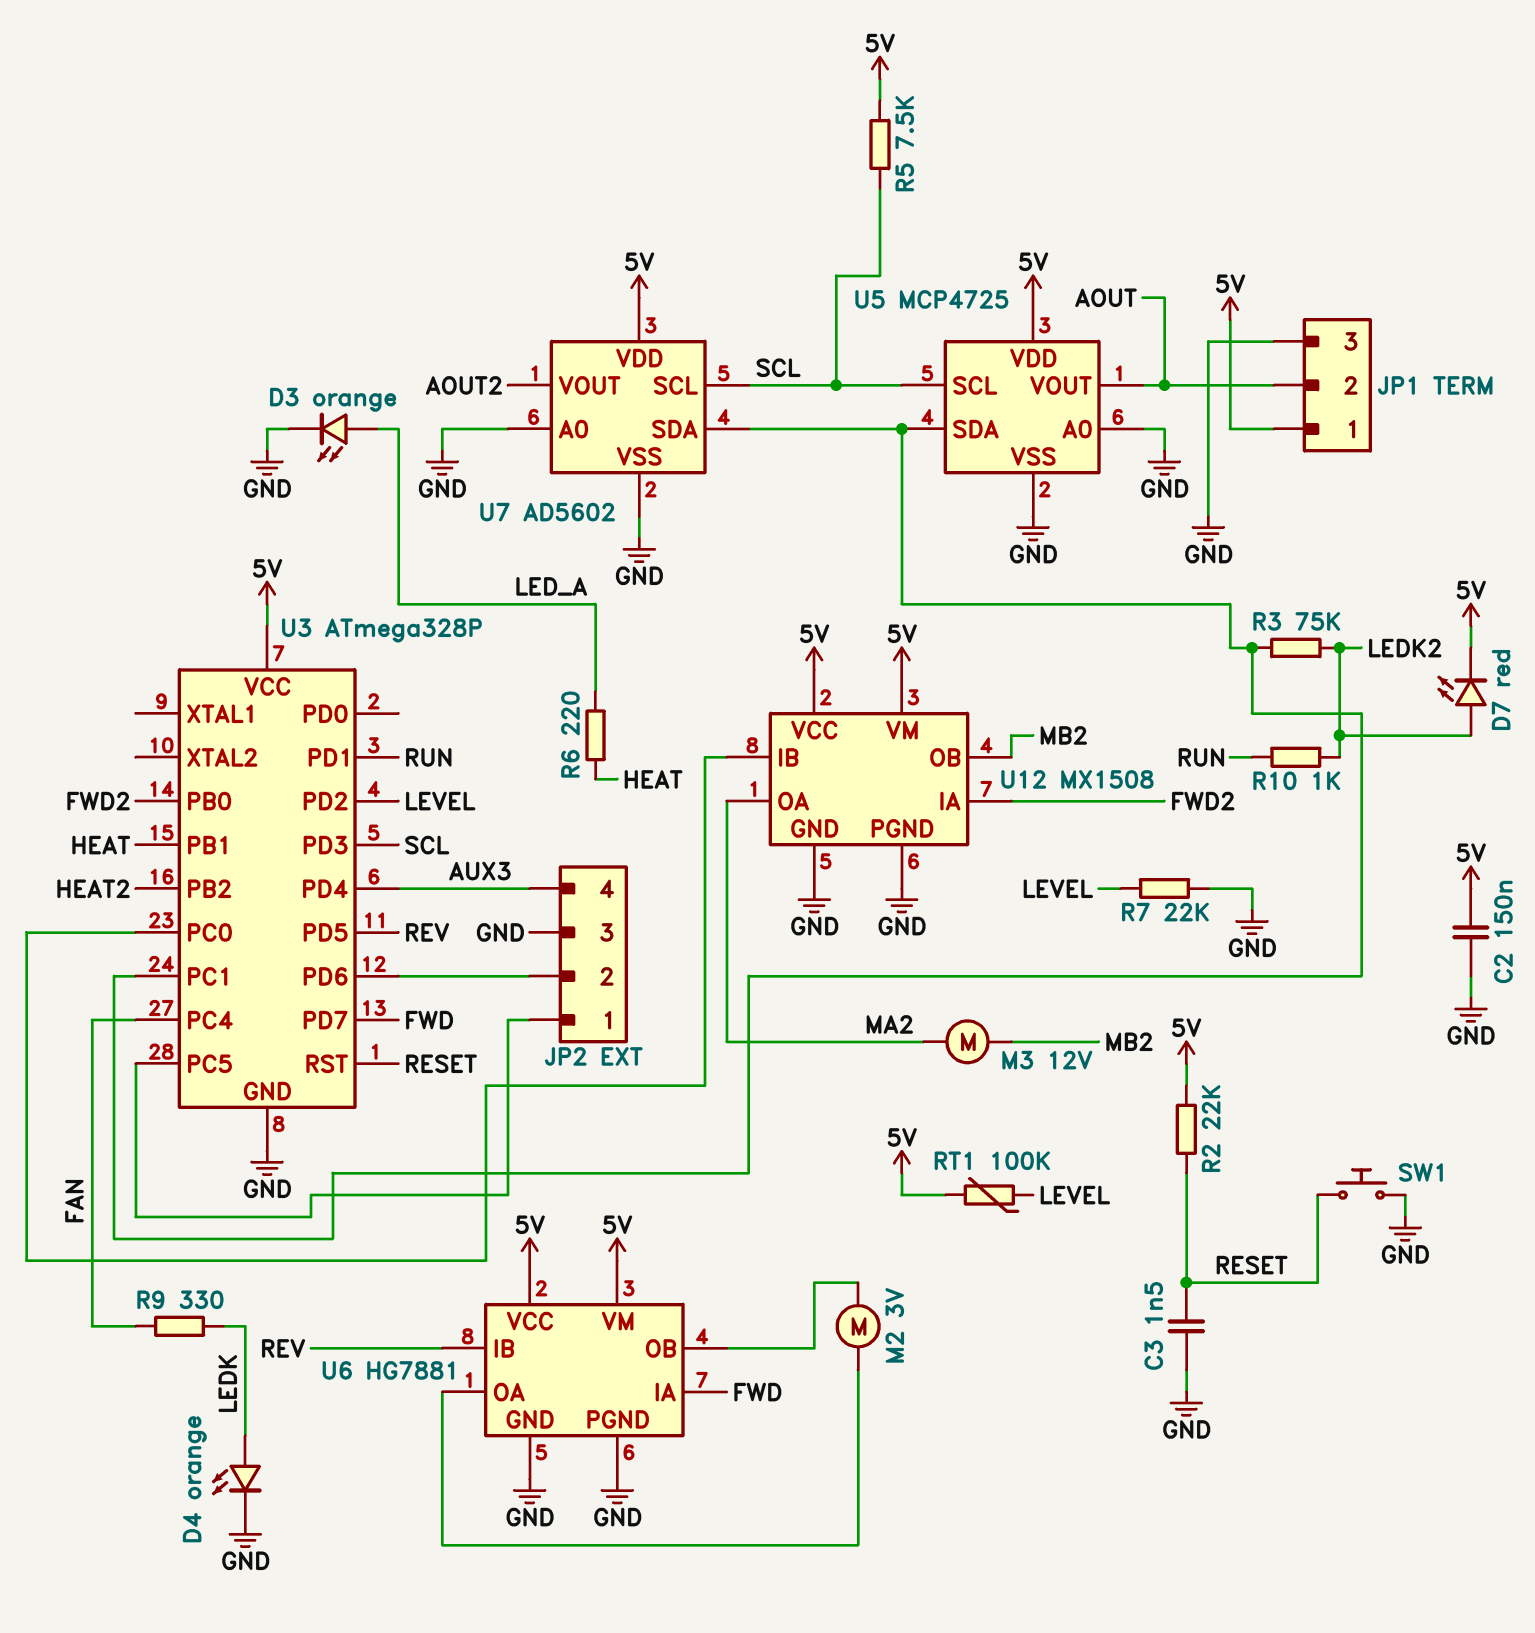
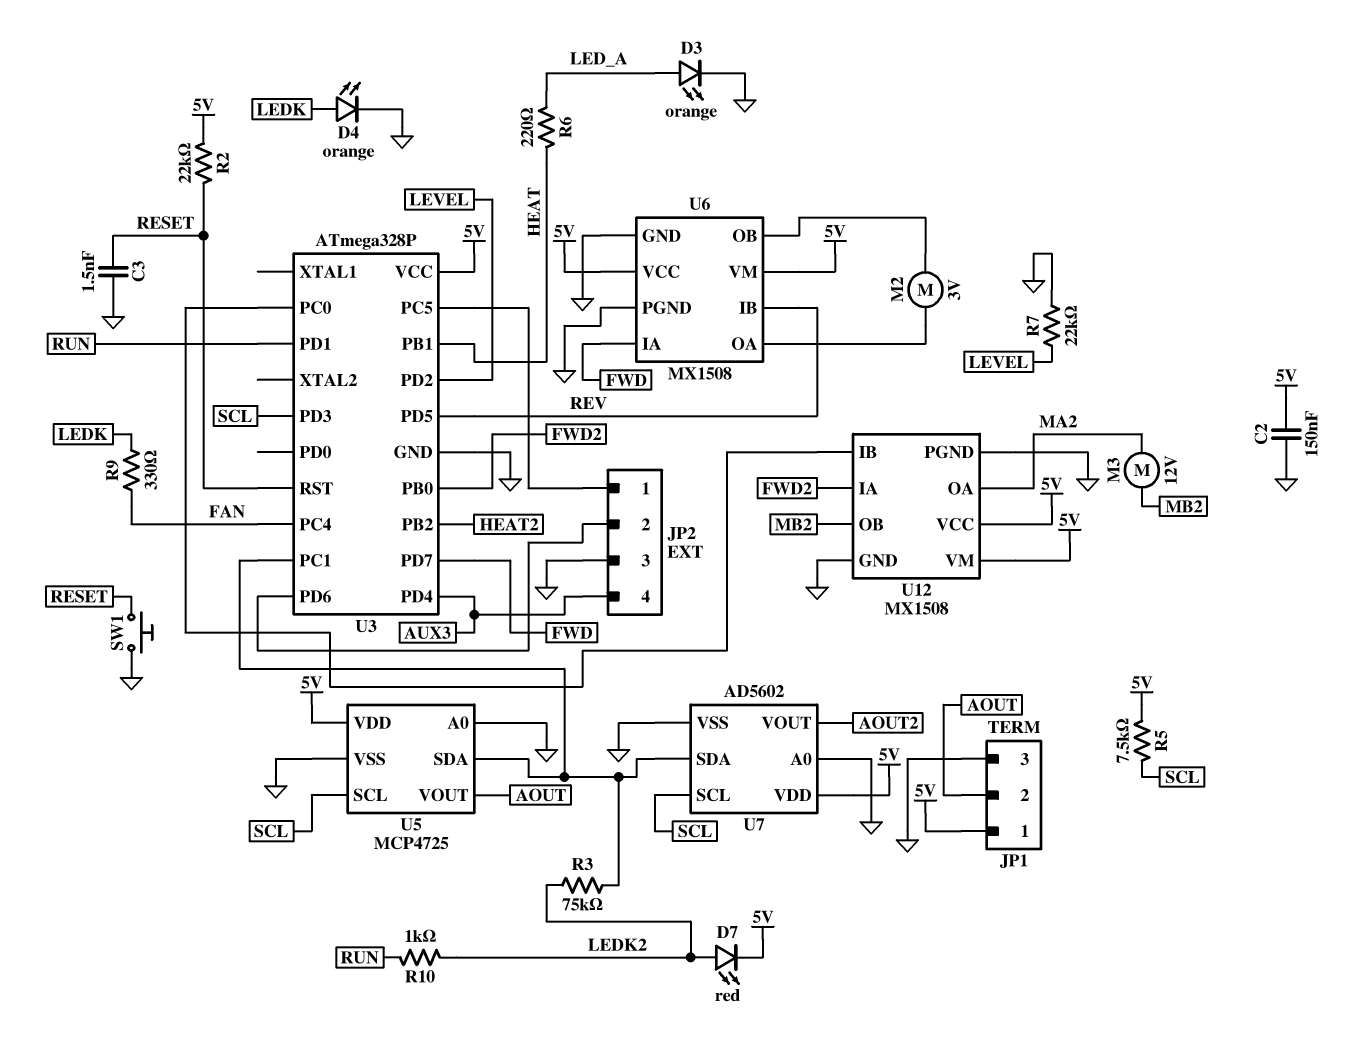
RT1: 100k (5V, LEVEL) -> none
U6: HG7881 -> MX1508

